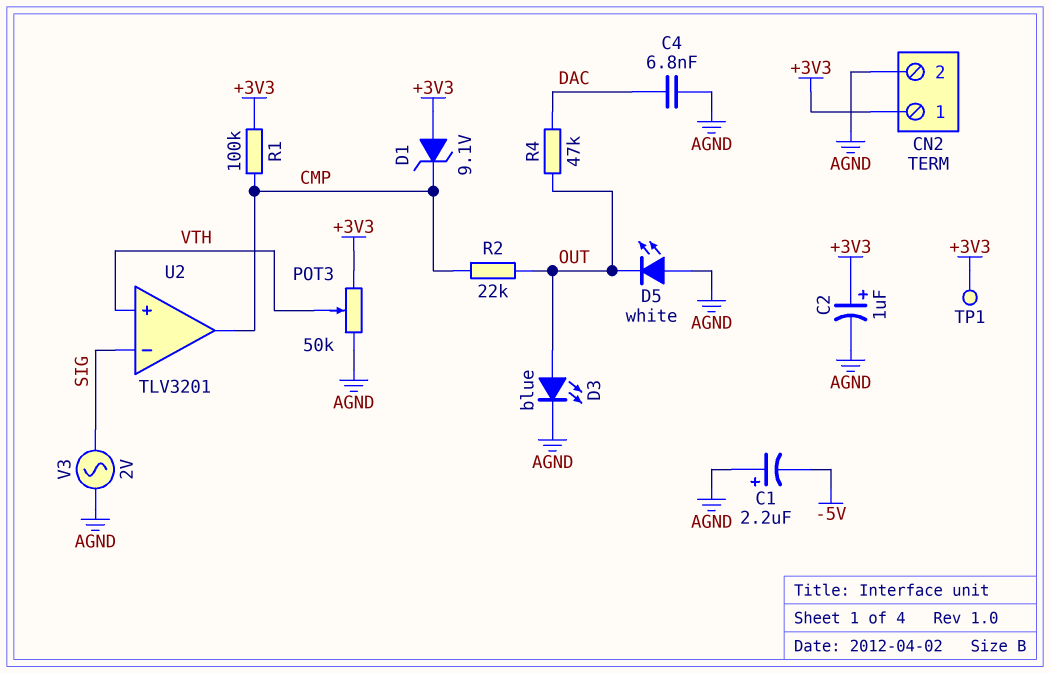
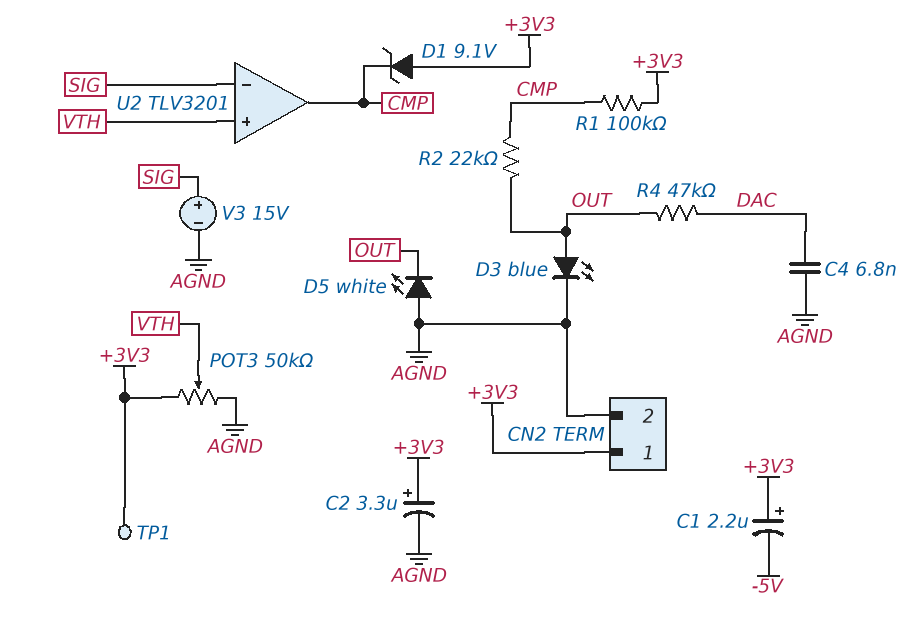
C1: 2.2uF (plus AGND, minus -5V) -> 2.2uF (plus +3V3, minus -5V)
C2: 1uF (plus +3V3, minus AGND) -> 3.3uF (plus +3V3, minus AGND)
V3: AC 2V (AGND, SIG) -> 15V (plus SIG, minus AGND)

